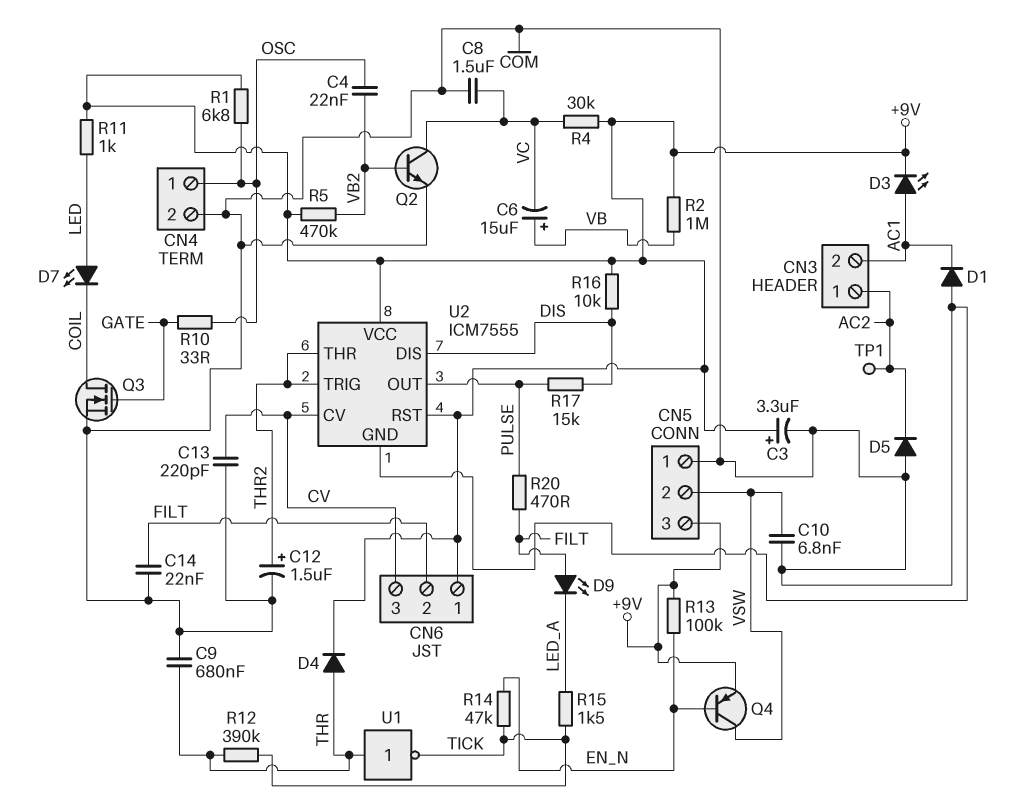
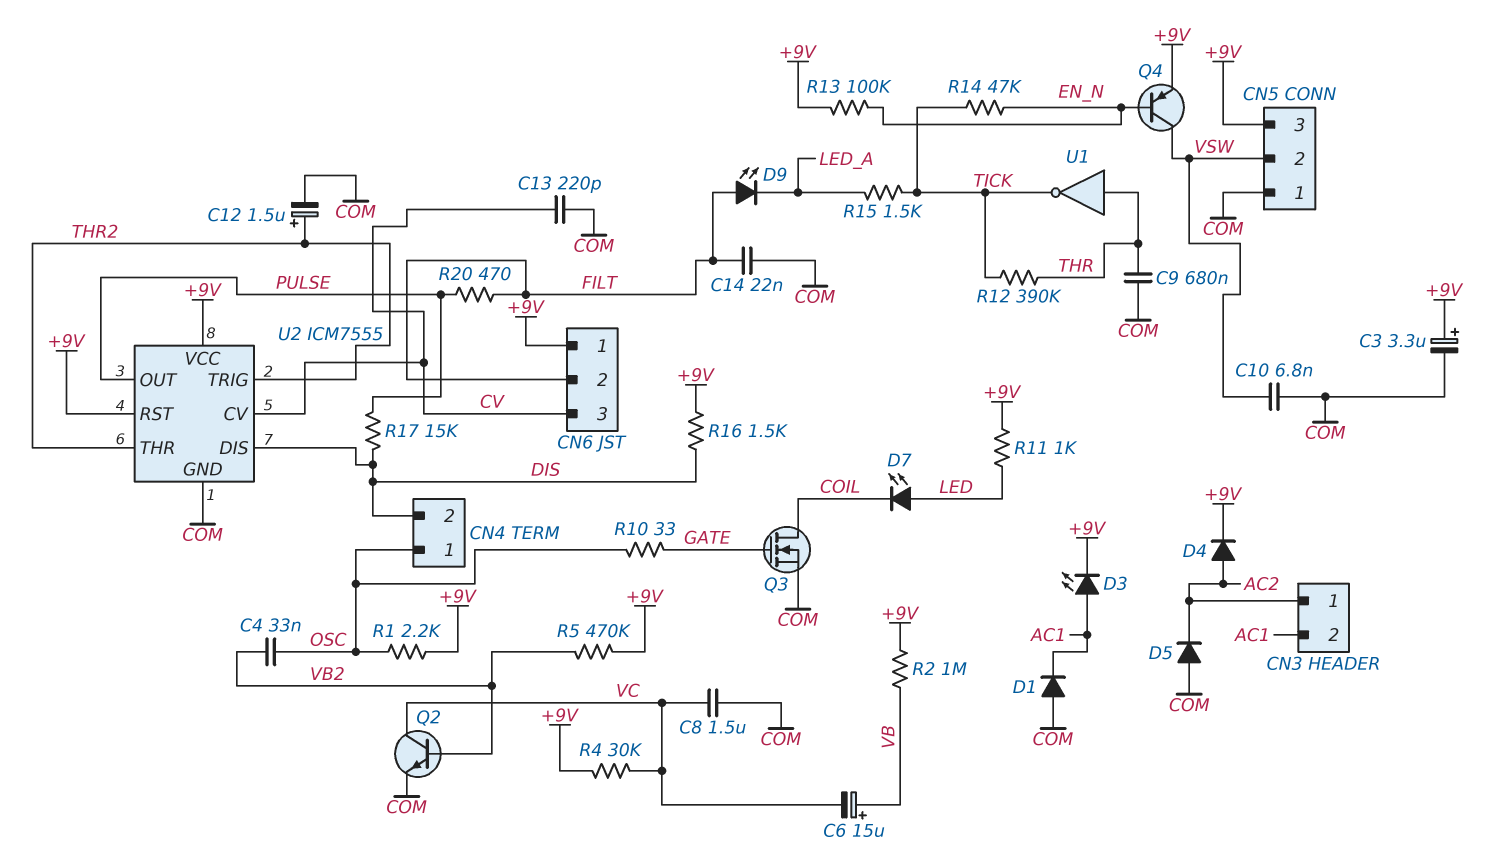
C4: 22nF (OSC, VB2) -> 33nF (OSC, VB2)
CN4 pin 2: COM -> DIS
D4: diode (A THR, K +9V) -> diode (A AC2, K +9V)
R1: 6.8k (+9V, OSC) -> 2.2k (+9V, OSC)
R16: 10k (+9V, DIS) -> 1.5k (+9V, DIS)
TP1: test point (AC2) -> none

